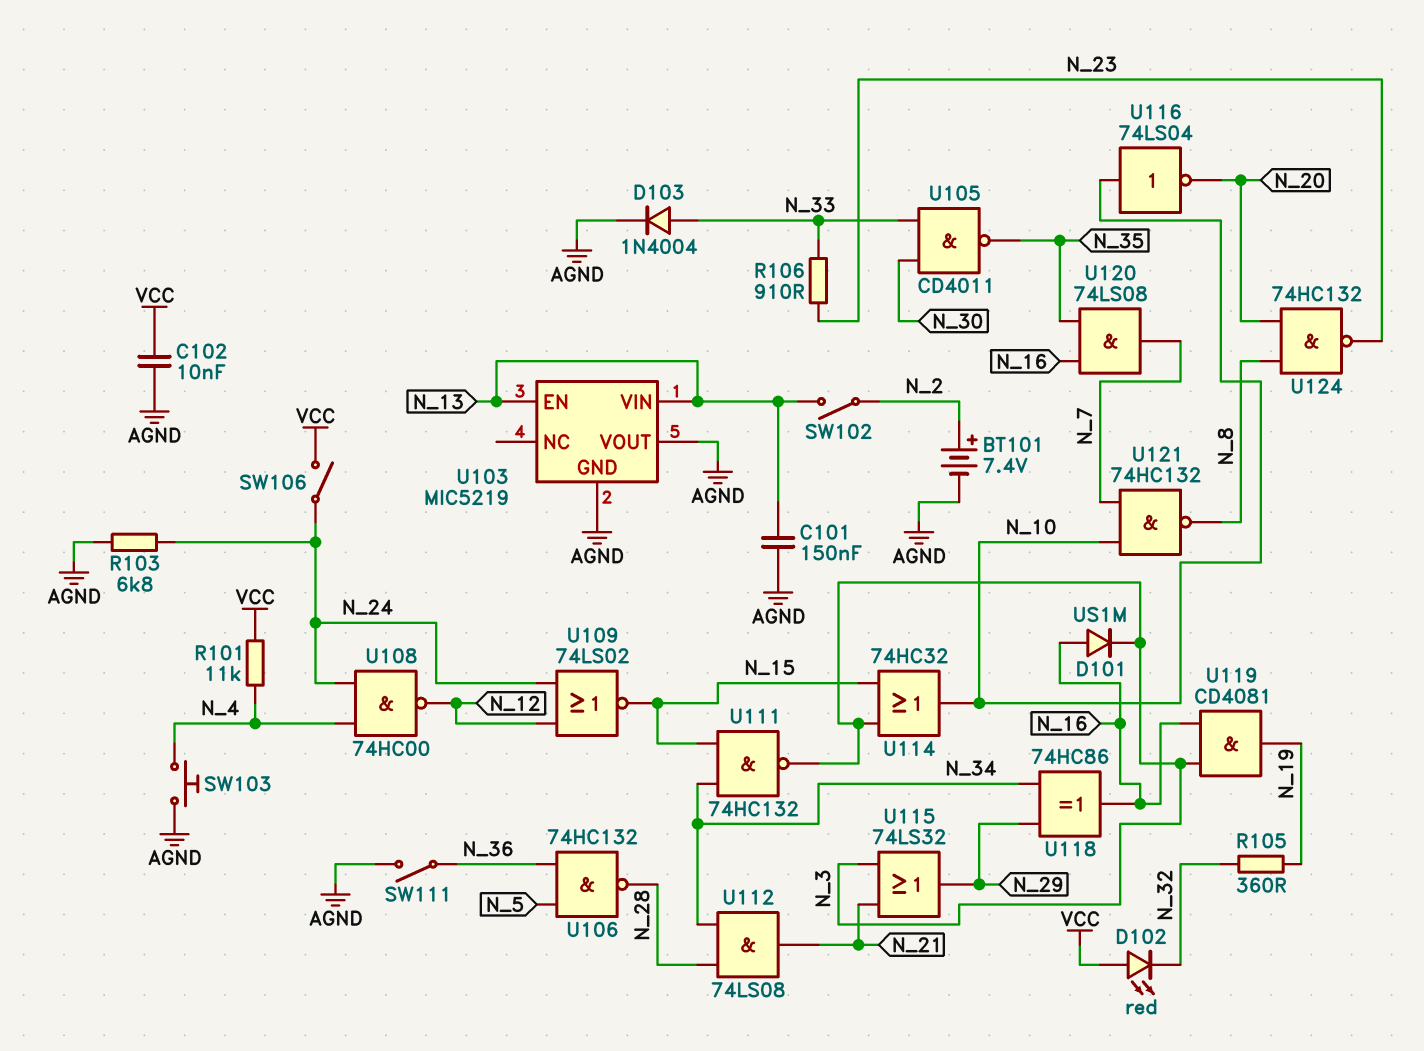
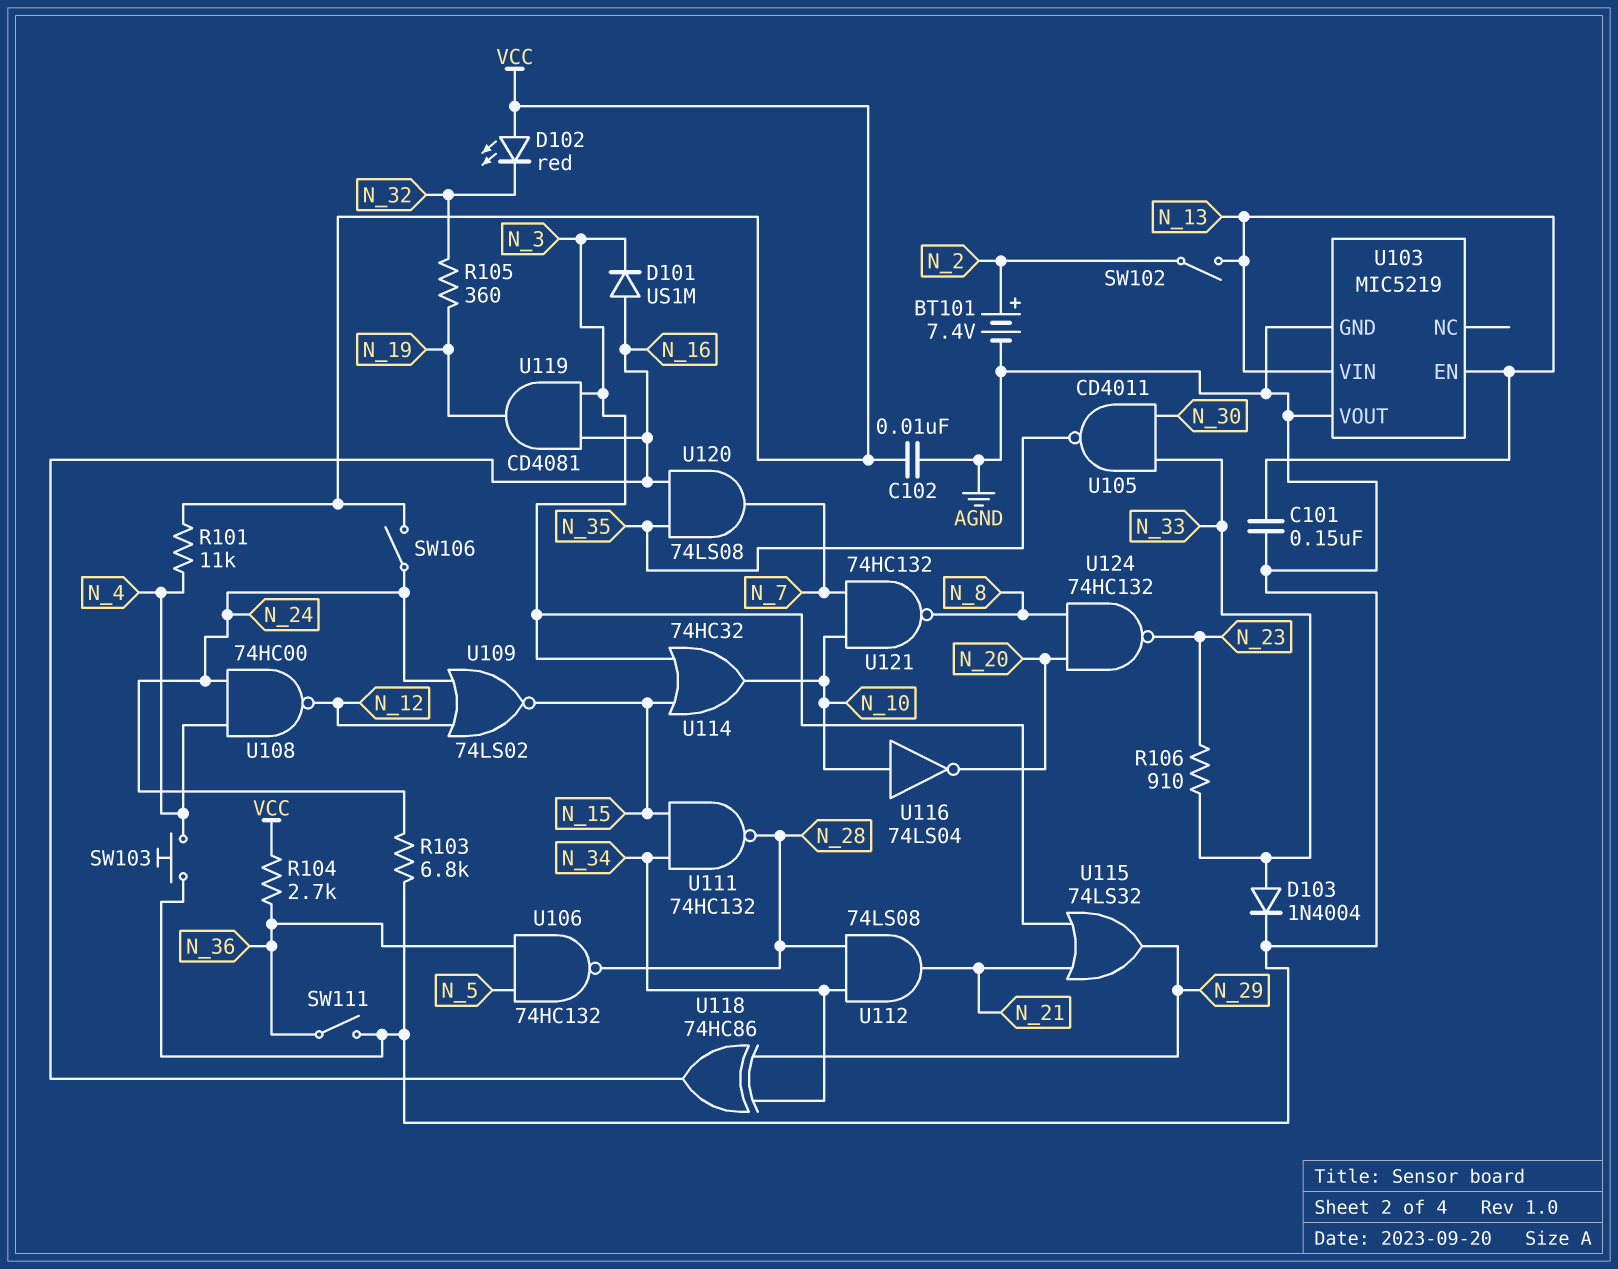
R104: none -> 2.7k (N_36, VCC)
U111: NAND 74HC132 (in N_15, in N_34, out N_3) -> NAND 74HC132 (in N_15, in N_34, out N_28)

